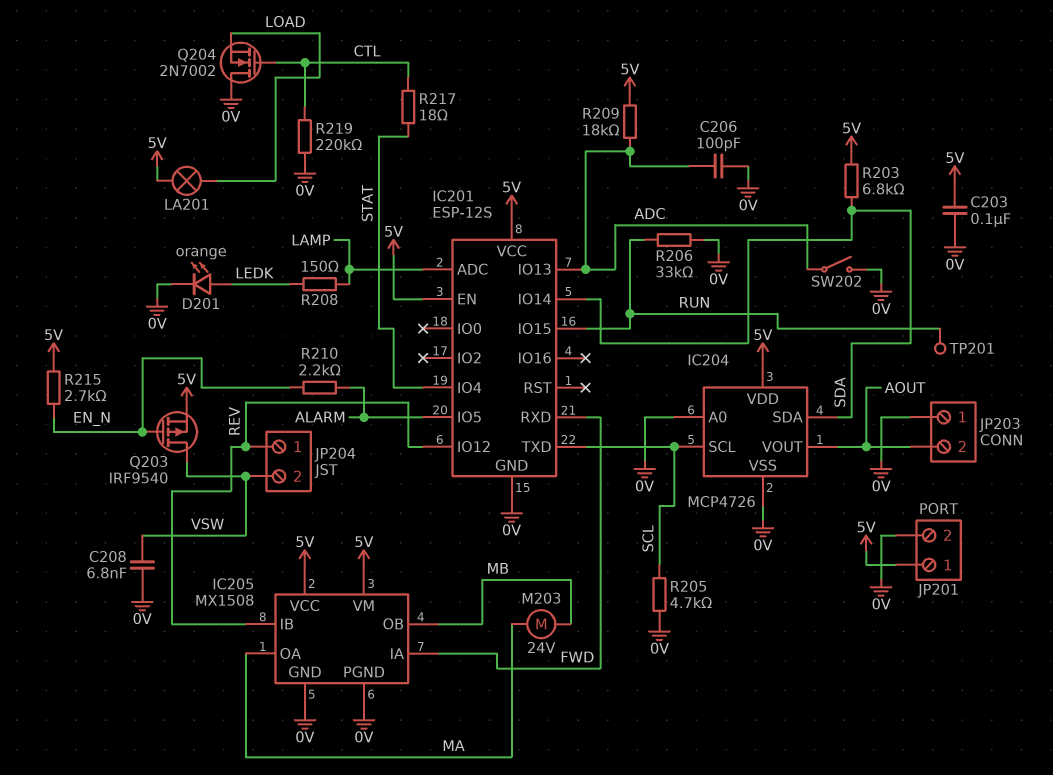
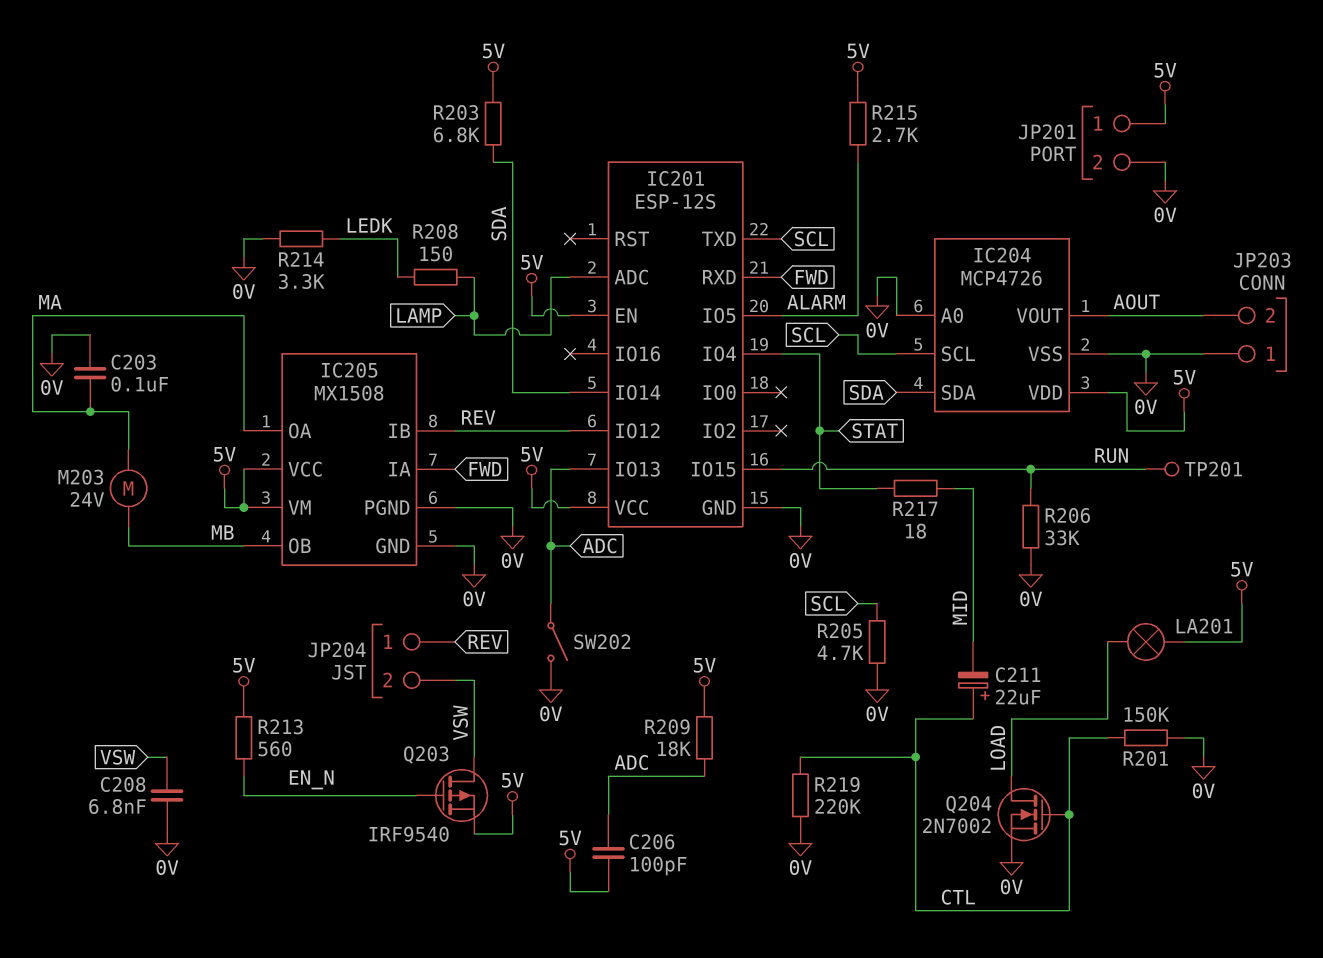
C203: 100nF (0V, 5V) -> 100nF (0V, MA)
C206: 100pF (0V, ADC) -> 100pF (5V, ADC)
C211: none -> 22uF (plus CTL, minus MID)
D201: LED orange (A LEDK, K 0V) -> none
Q204: NMOS 2N7002 (G CTL, D 0V, S LOAD) -> NMOS 2N7002 (G CTL, D LOAD, S 0V)
R201: none -> 150k (0V, CTL)
R210: 2.2k (ALARM, EN_N) -> none
R213: none -> 560 (5V, EN_N)
R214: none -> 3.3k (0V, LEDK)
R215: 2.7k (5V, EN_N) -> 2.7k (5V, ALARM)
R217: 18 (CTL, STAT) -> 18 (MID, STAT)

